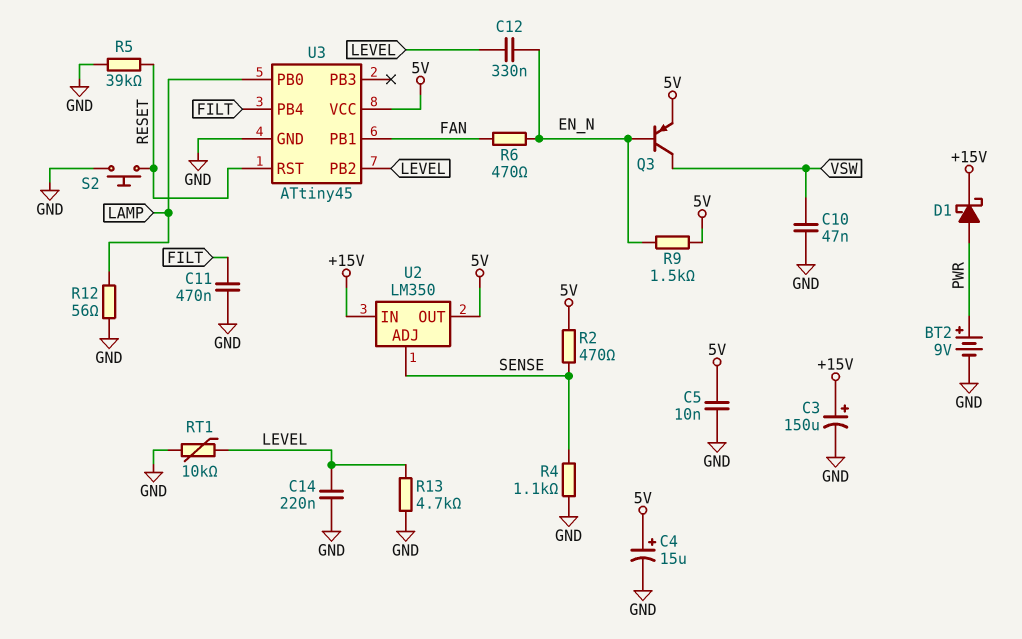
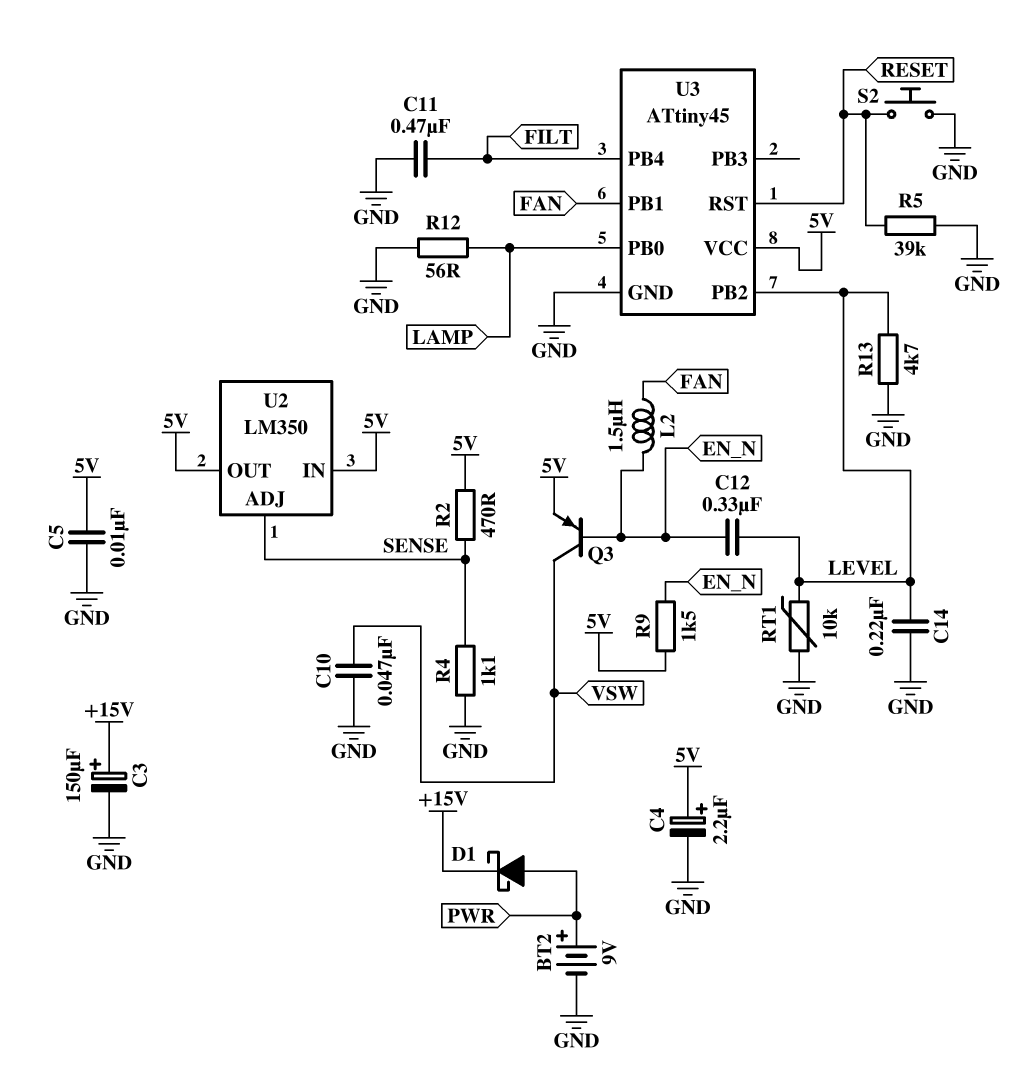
C4: 15uF (plus 5V, minus GND) -> 2.2uF (plus 5V, minus GND)
L2: none -> 1.5uH (EN_N, FAN)
R6: 470 (EN_N, FAN) -> none
U2 pin IN: +15V -> 5V

